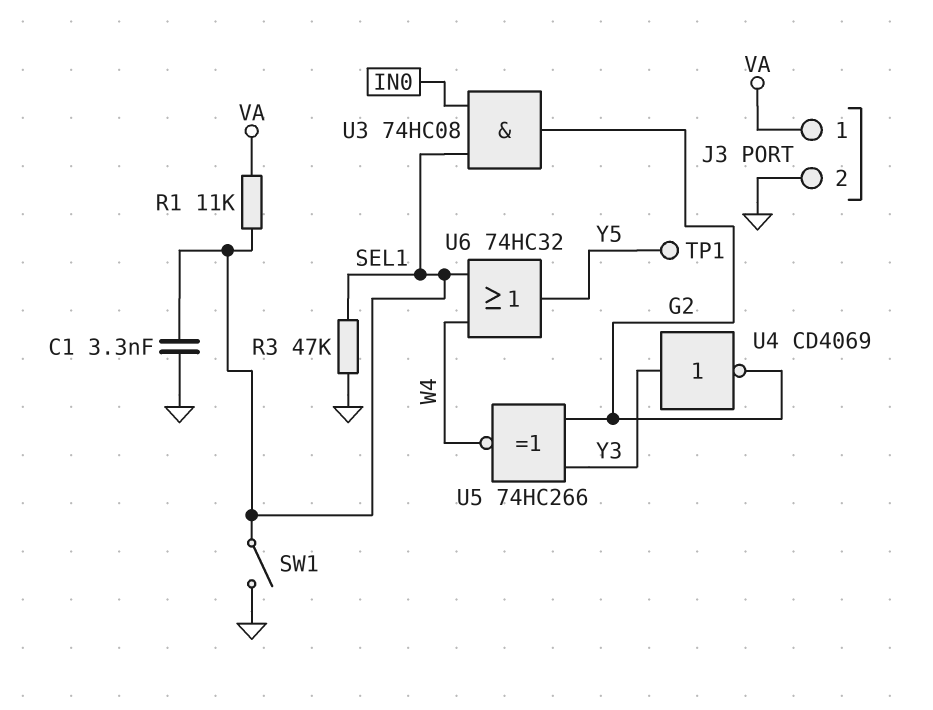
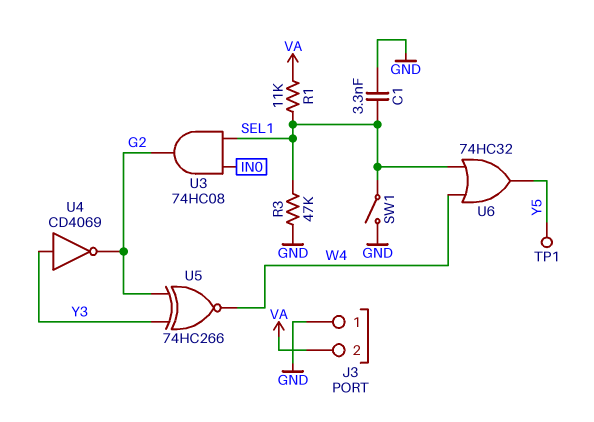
J3 pin 1: VA -> GND
J3 pin 2: GND -> VA

